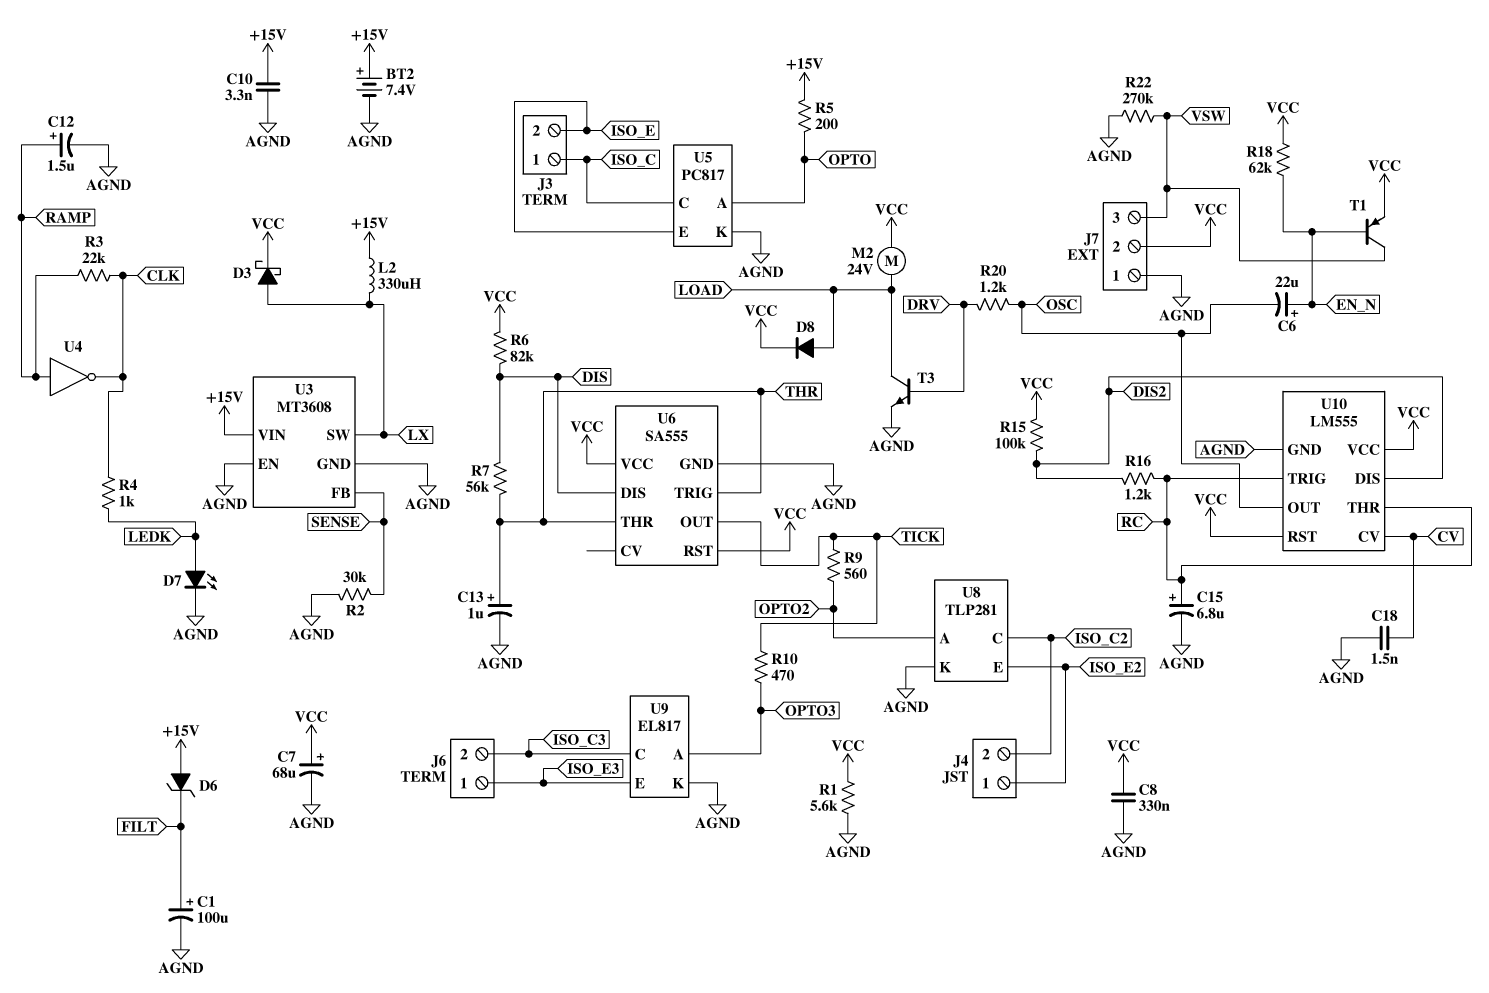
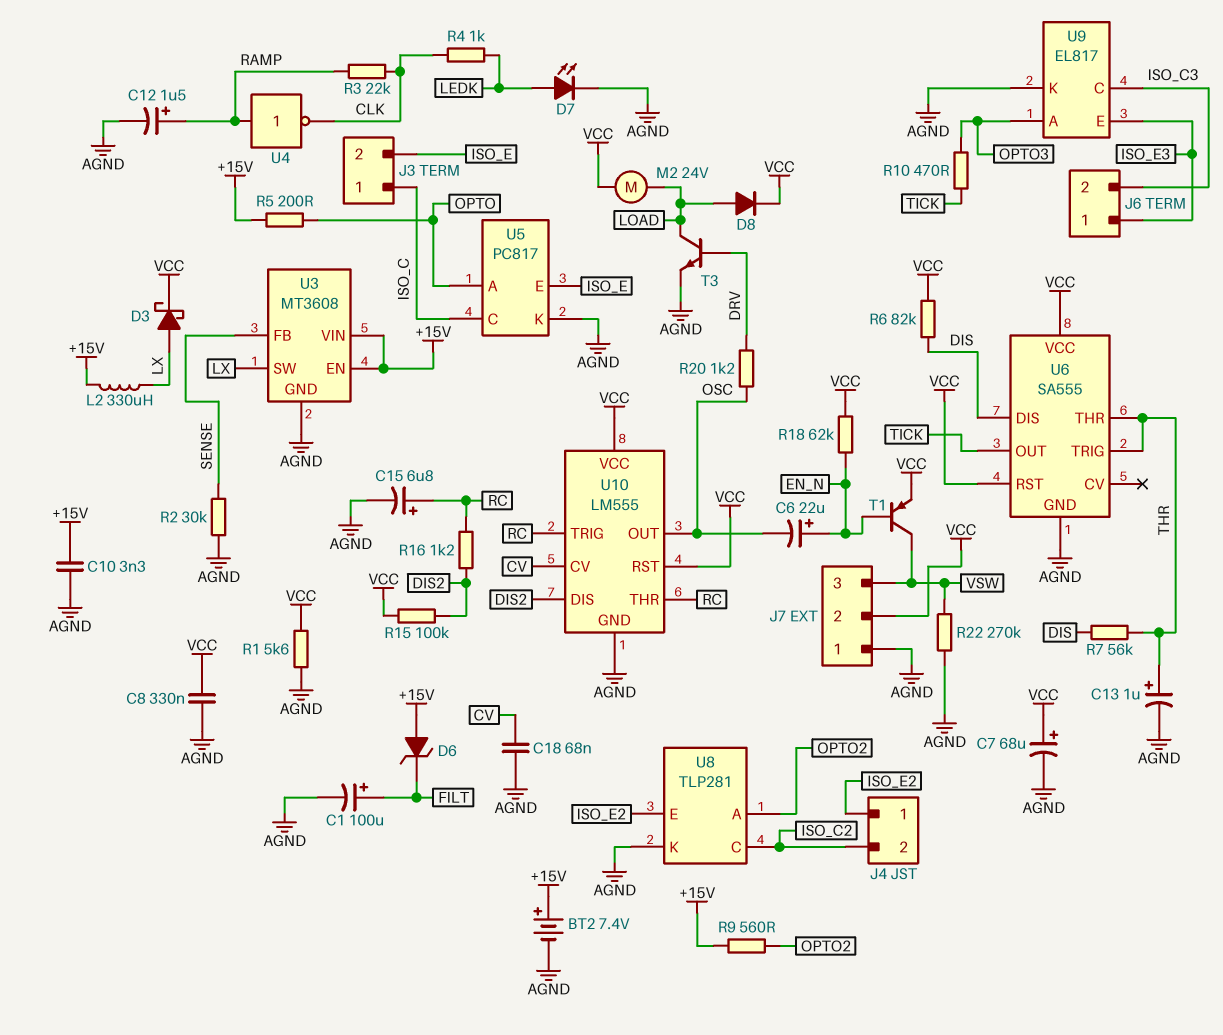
C18: 1.5nF (AGND, CV) -> 68nF (AGND, CV)
R9: 560 (OPTO2, TICK) -> 560 (+15V, OPTO2)
U3 pin EN: AGND -> +15V

